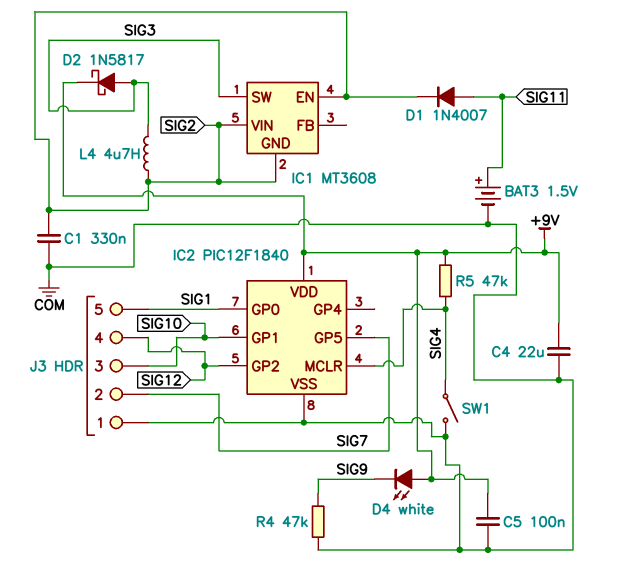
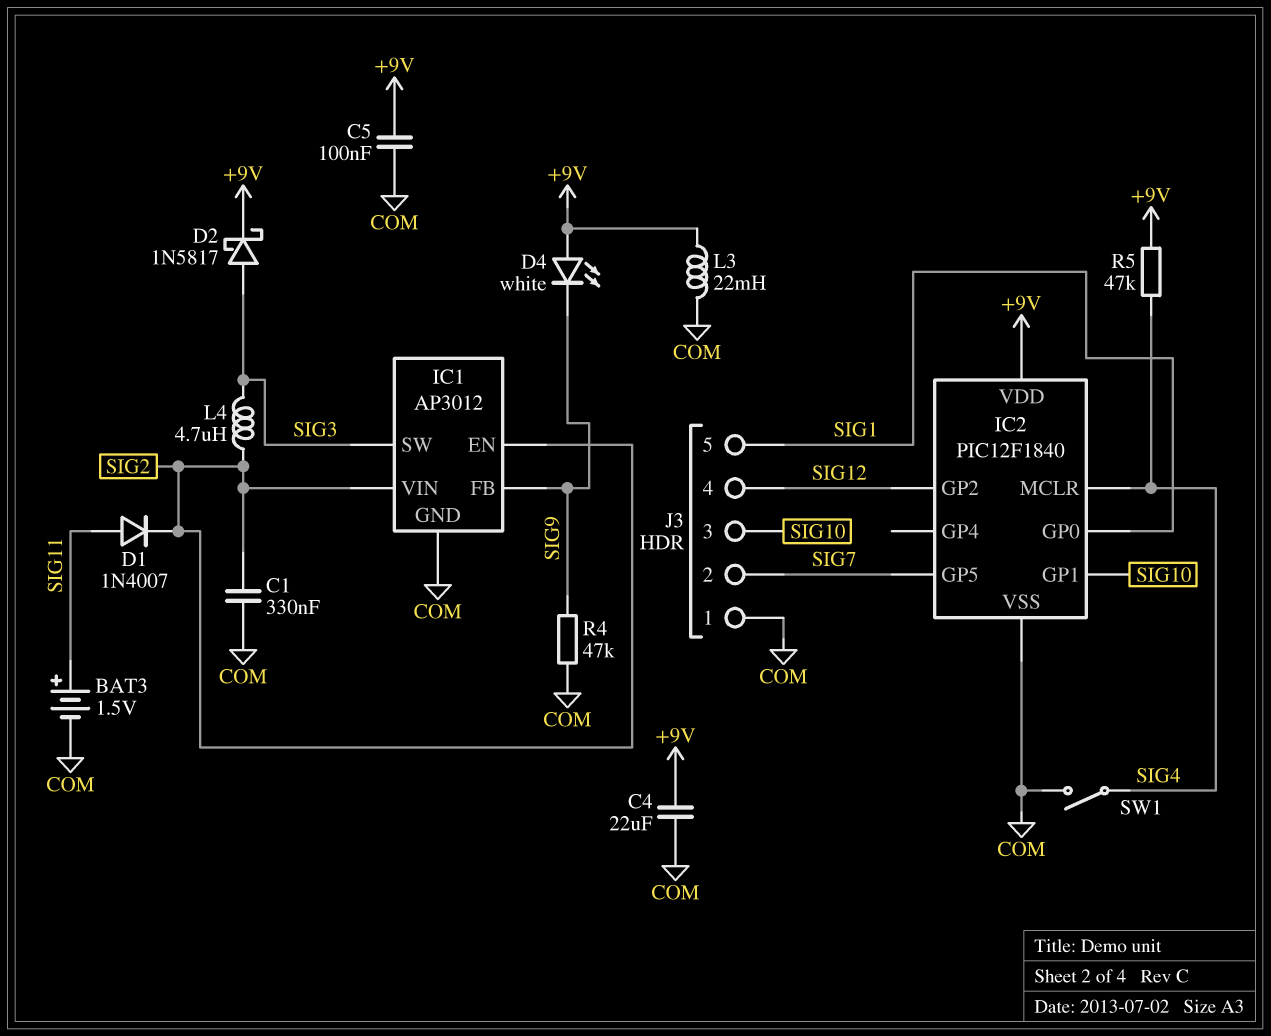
IC1: MT3608 -> AP3012
IC1 pin FB: none -> SIG9
IC1 pin GND: SIG2 -> COM
L3: none -> 22mH (+9V, COM)

